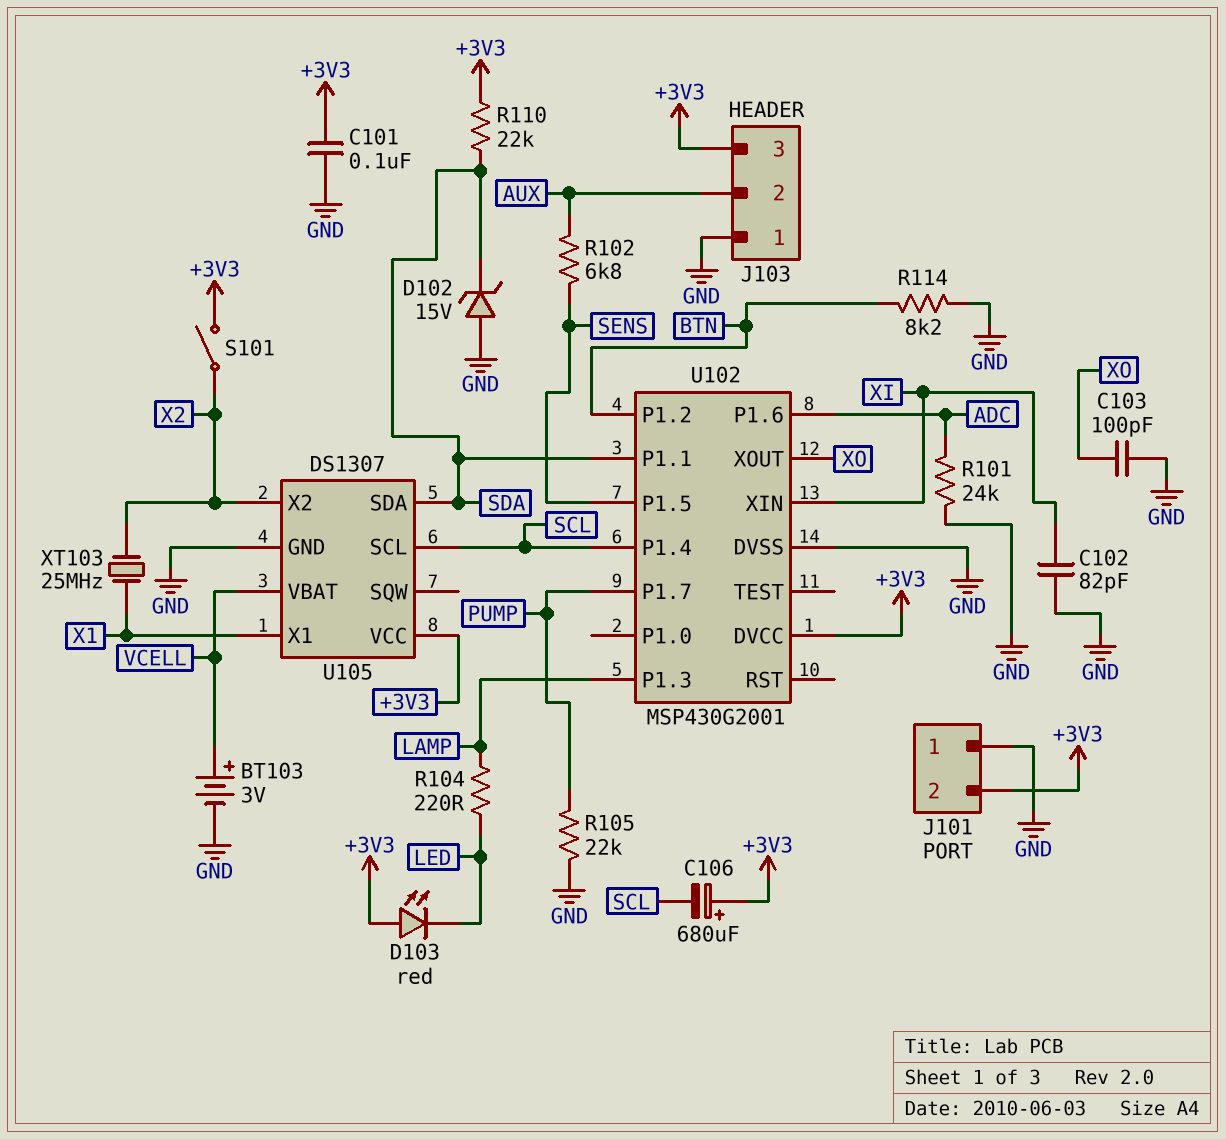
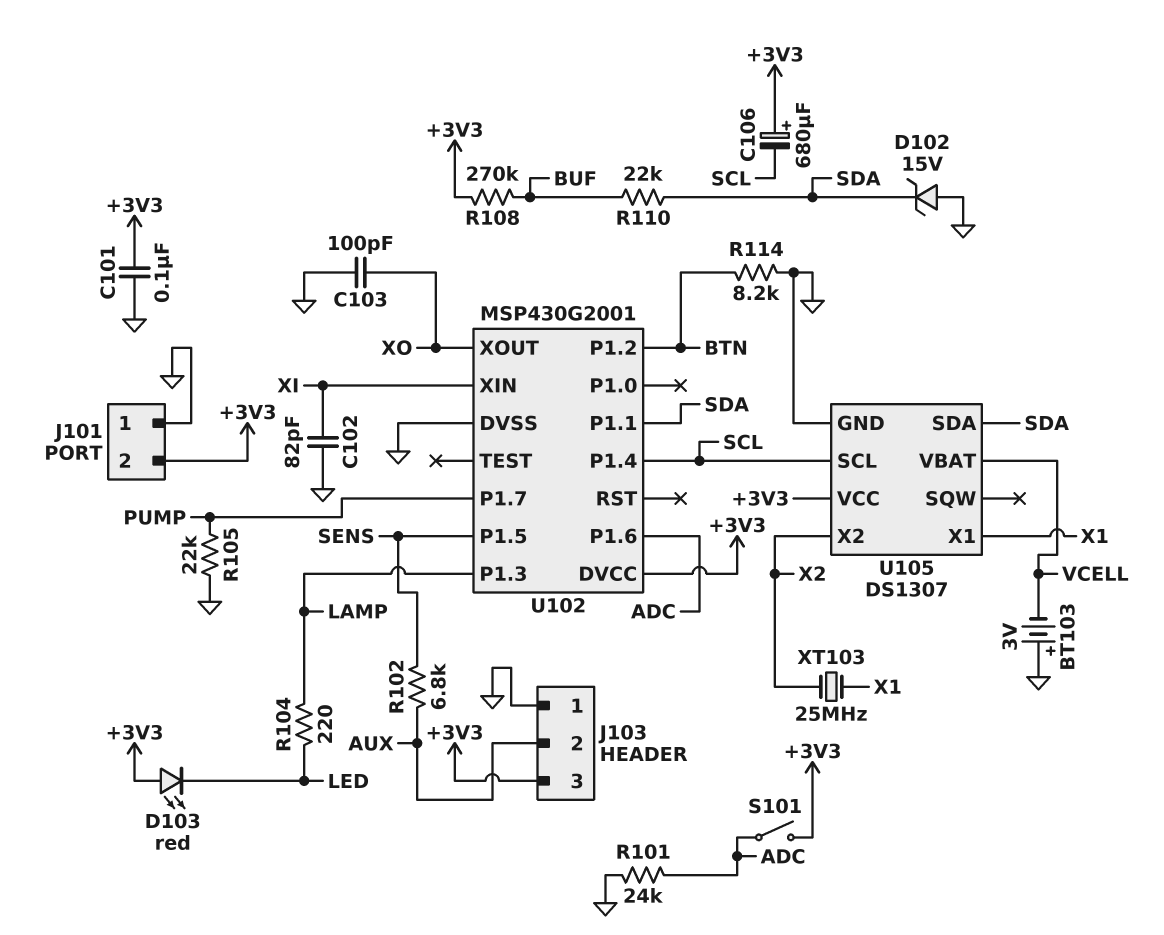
BT103: 3V (plus VCELL, minus GND) -> 3V (plus GND, minus VCELL)
R108: none -> 270k (+3V3, BUF)
R110: 22k (+3V3, SDA) -> 22k (BUF, SDA)
S101: switch (+3V3, X2) -> switch (+3V3, ADC)

